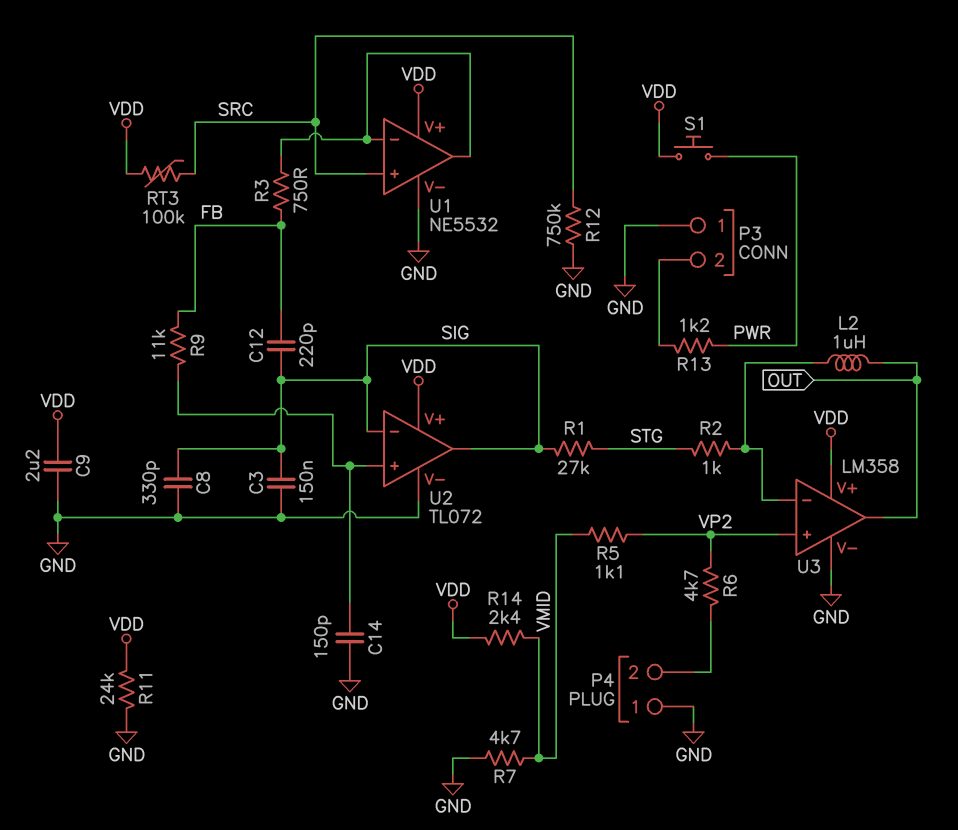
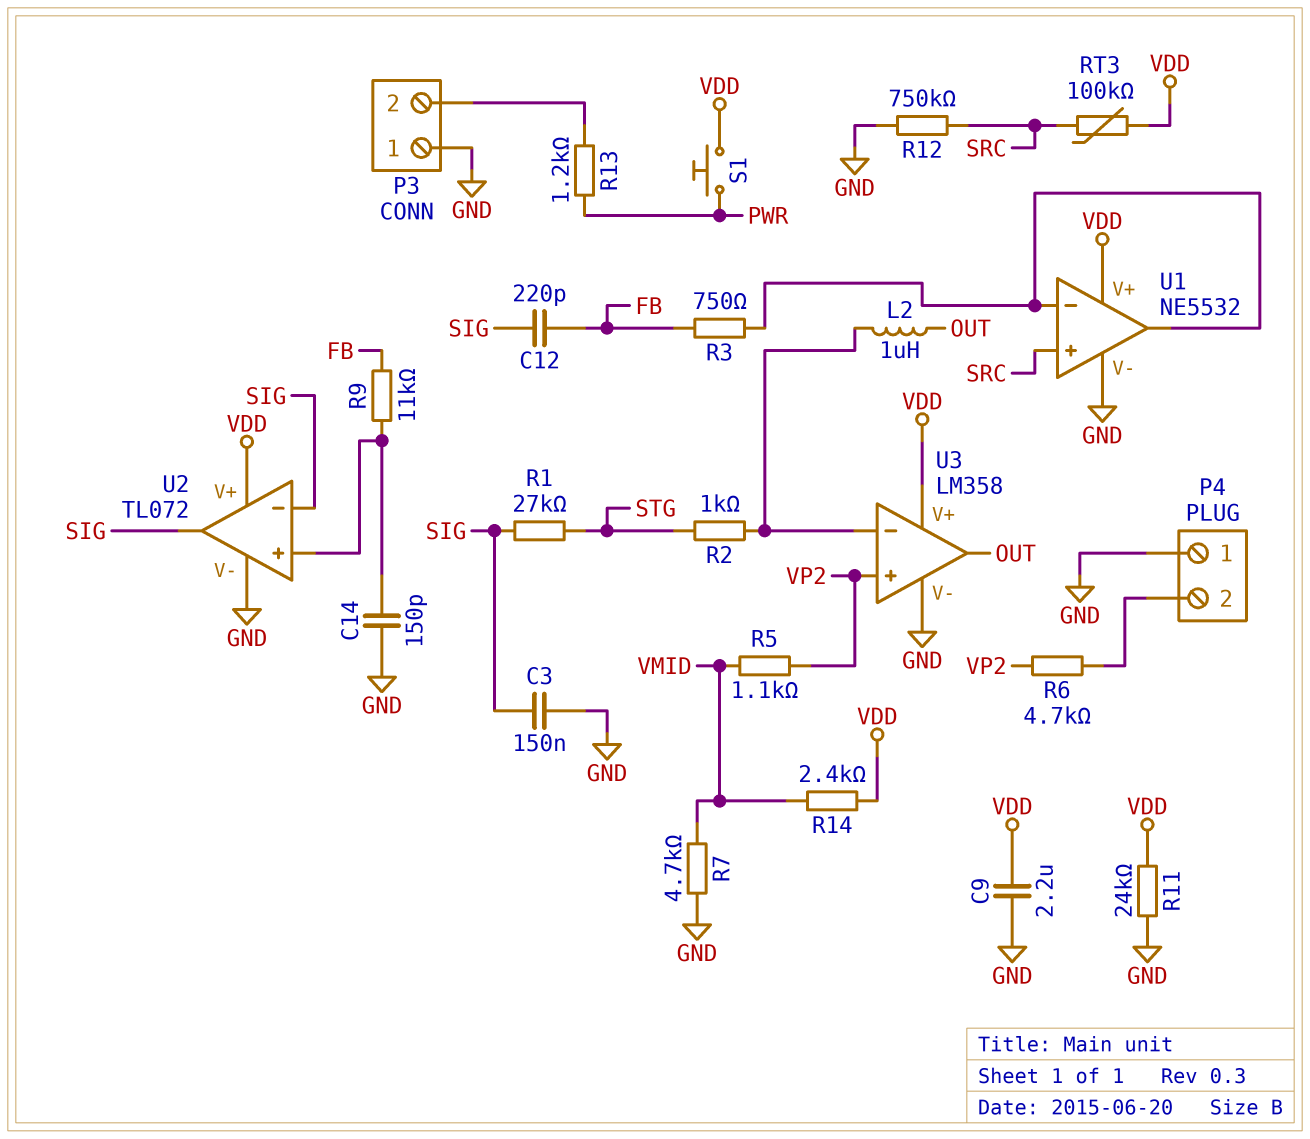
C8: 330pF (GND, SIG) -> none

